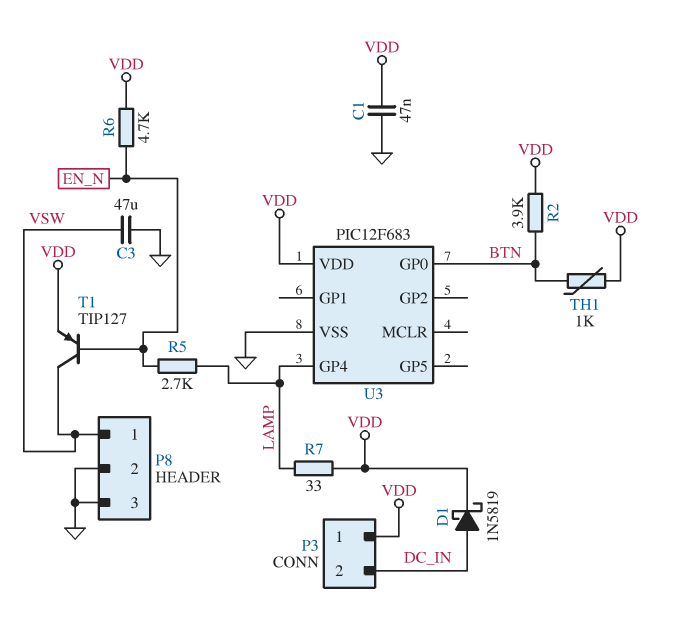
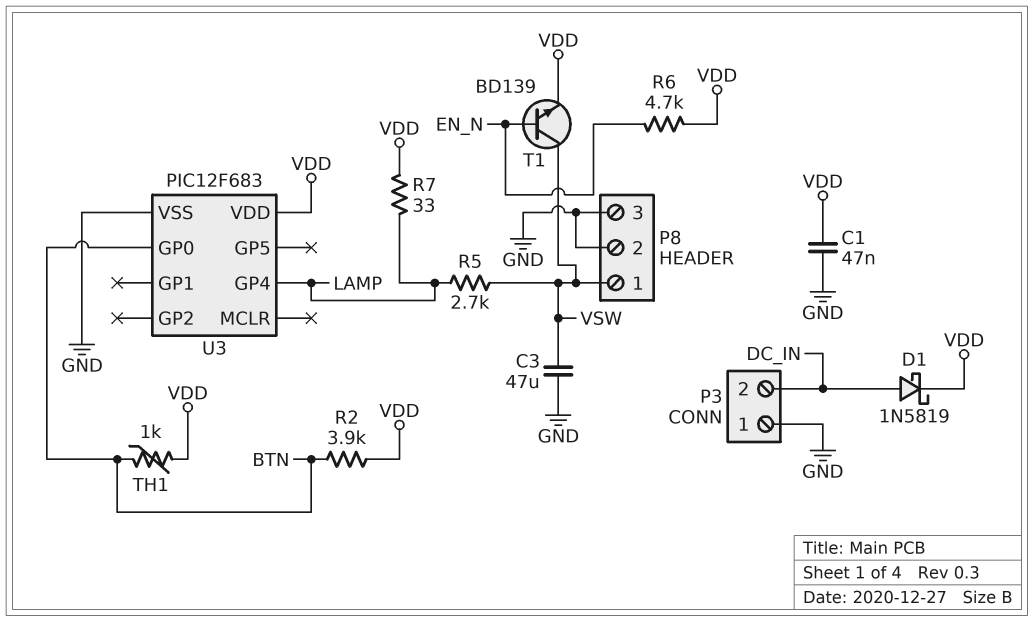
P3 pin 1: VDD -> GND
R5: 2.7k (EN_N, LAMP) -> 2.7k (LAMP, VSW)
T1: PNP TIP127 (B EN_N, C VSW, E VDD) -> NPN BD139 (B EN_N, C VSW, E VDD)

